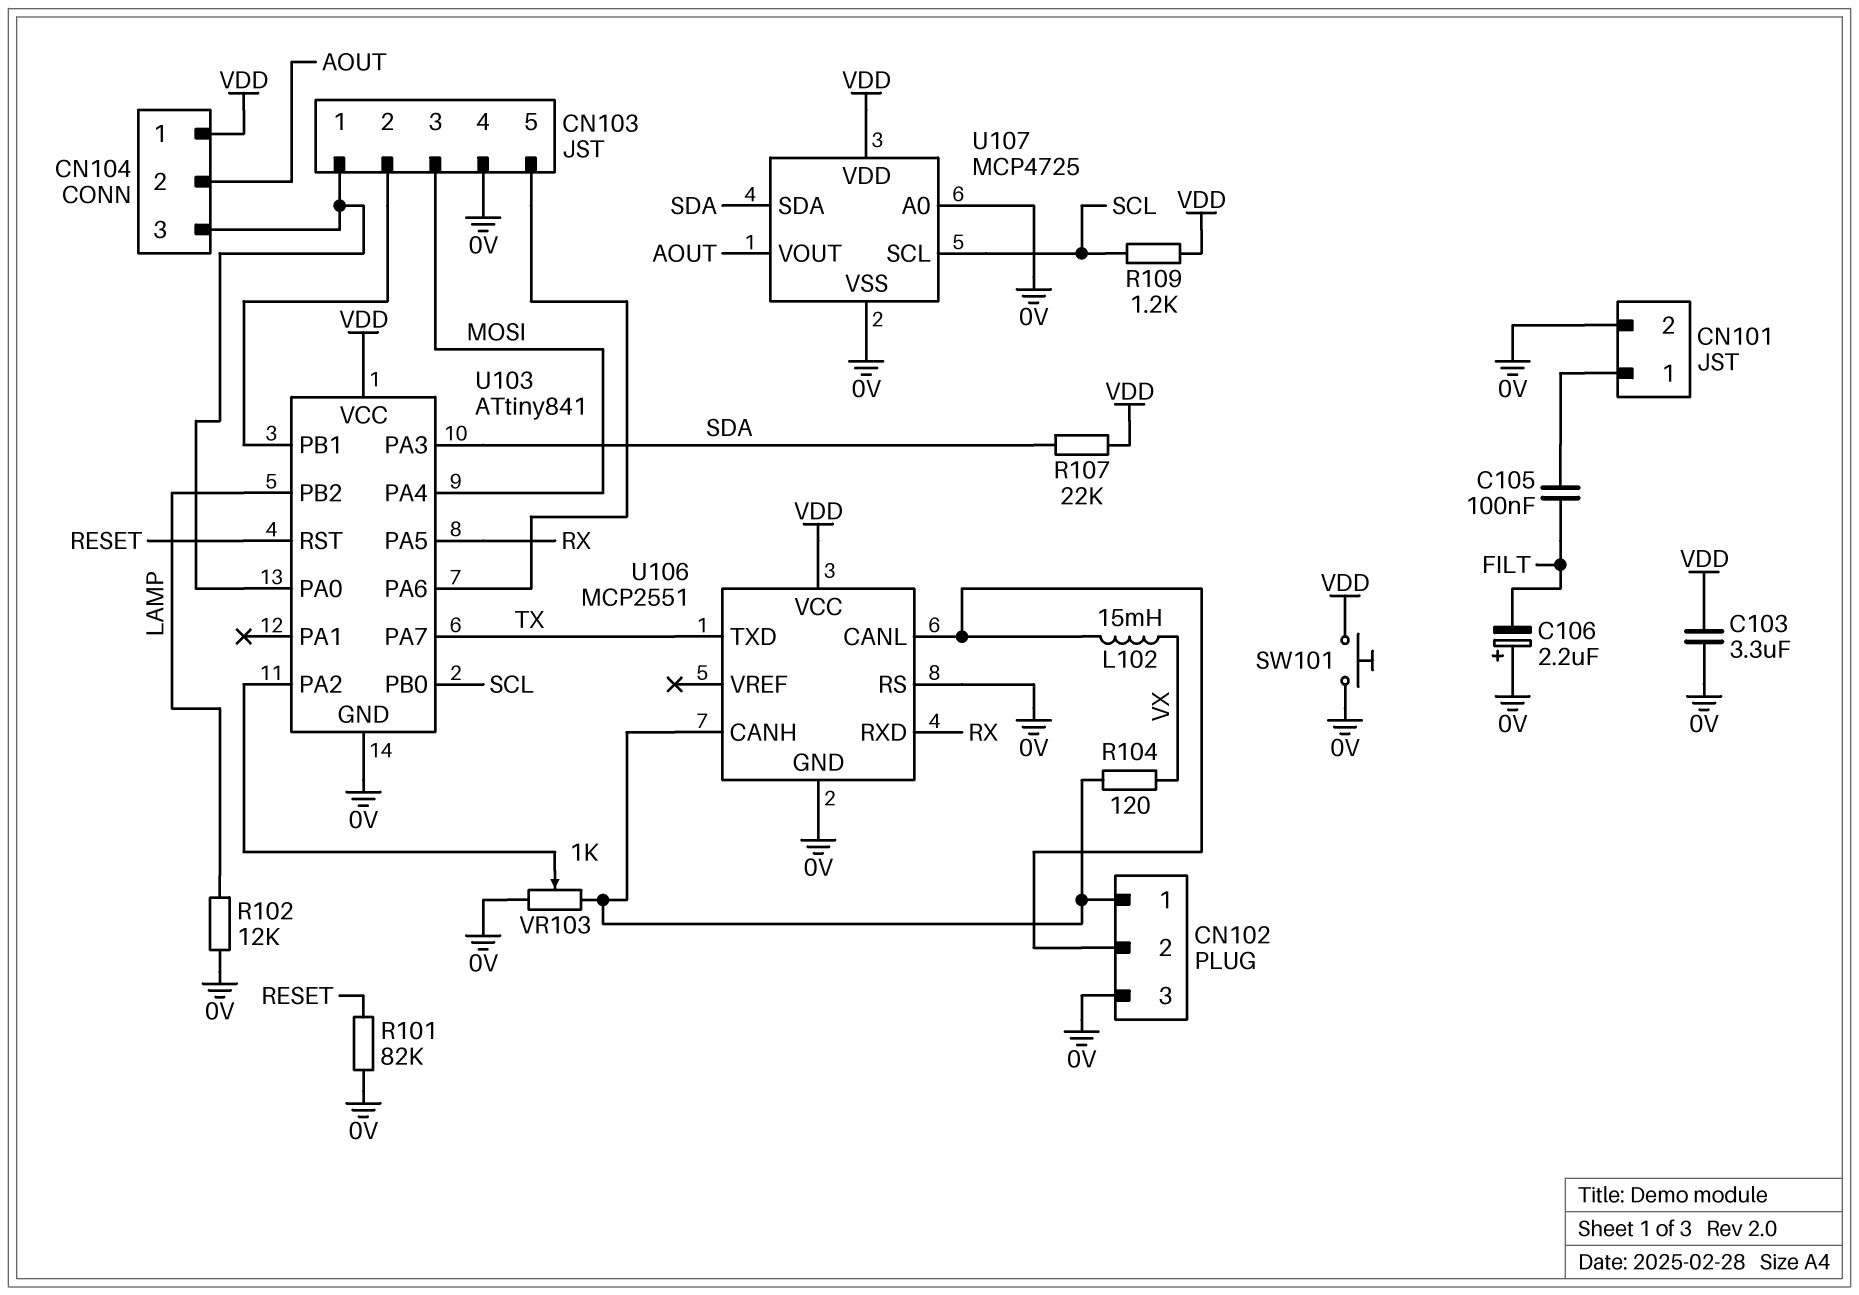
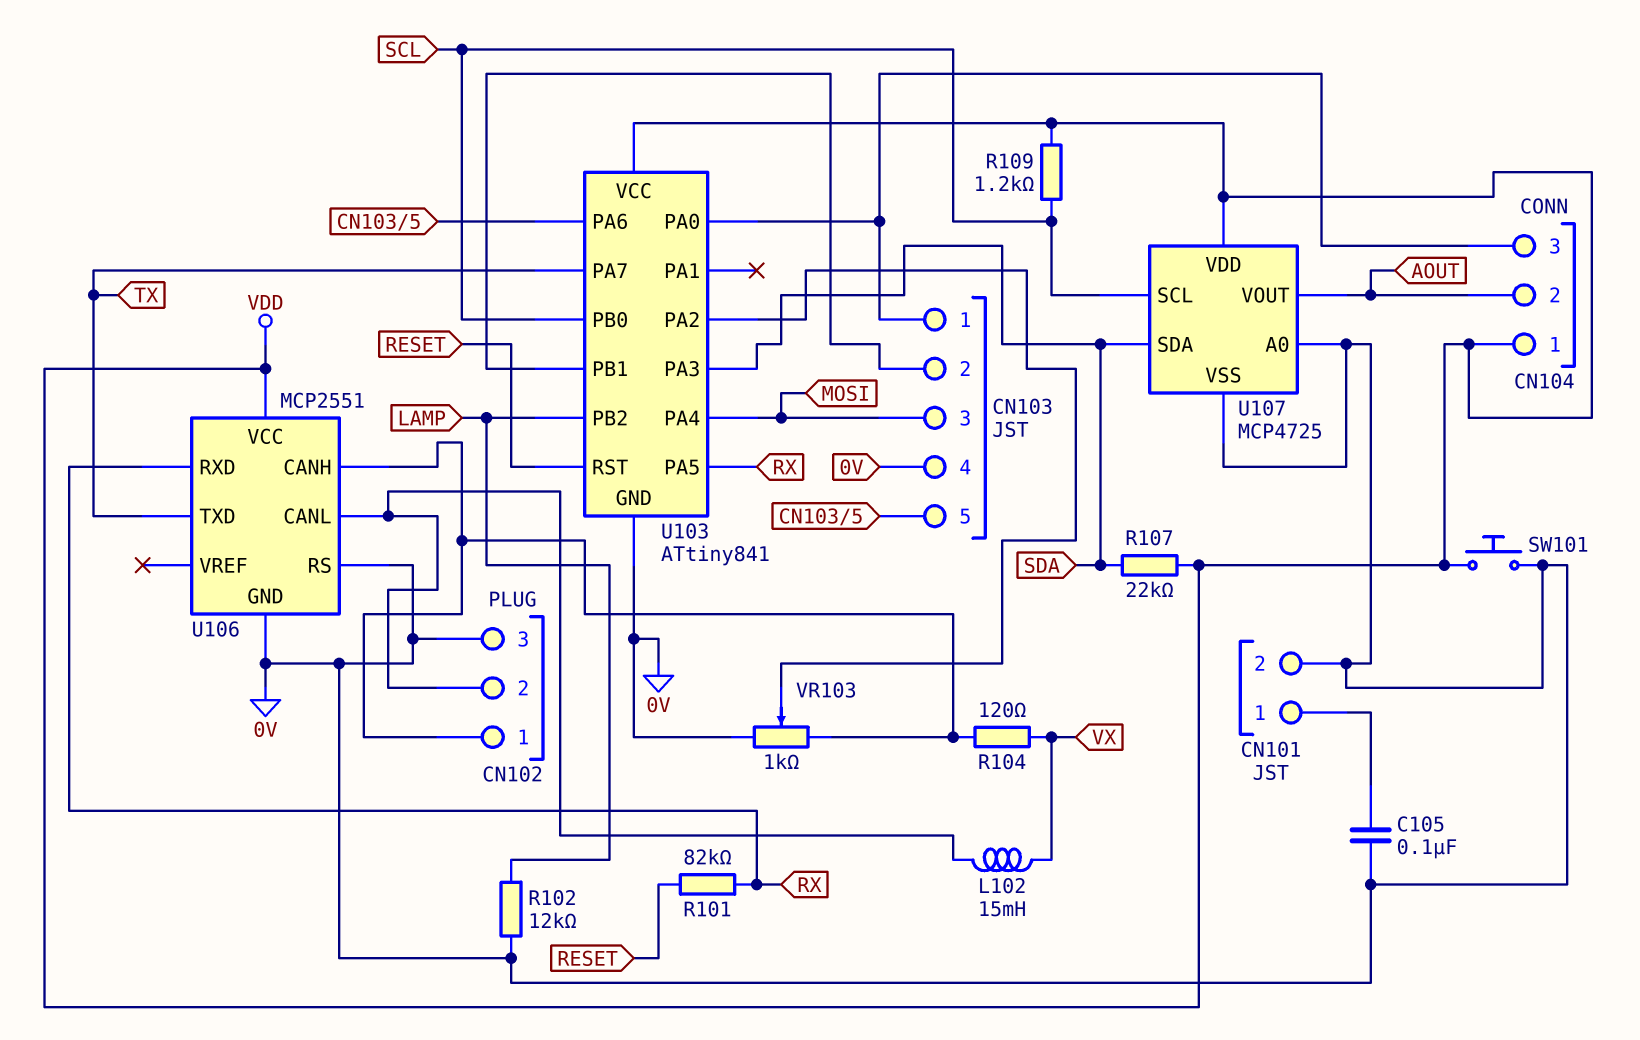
C103: 3.3uF (0V, VDD) -> none
C105: 100nF (CN101/1, FILT) -> 100nF (0V, CN101/1)
C106: 2.2uF (plus 0V, minus FILT) -> none
R101: 82k (0V, RESET) -> 82k (RESET, RX)

